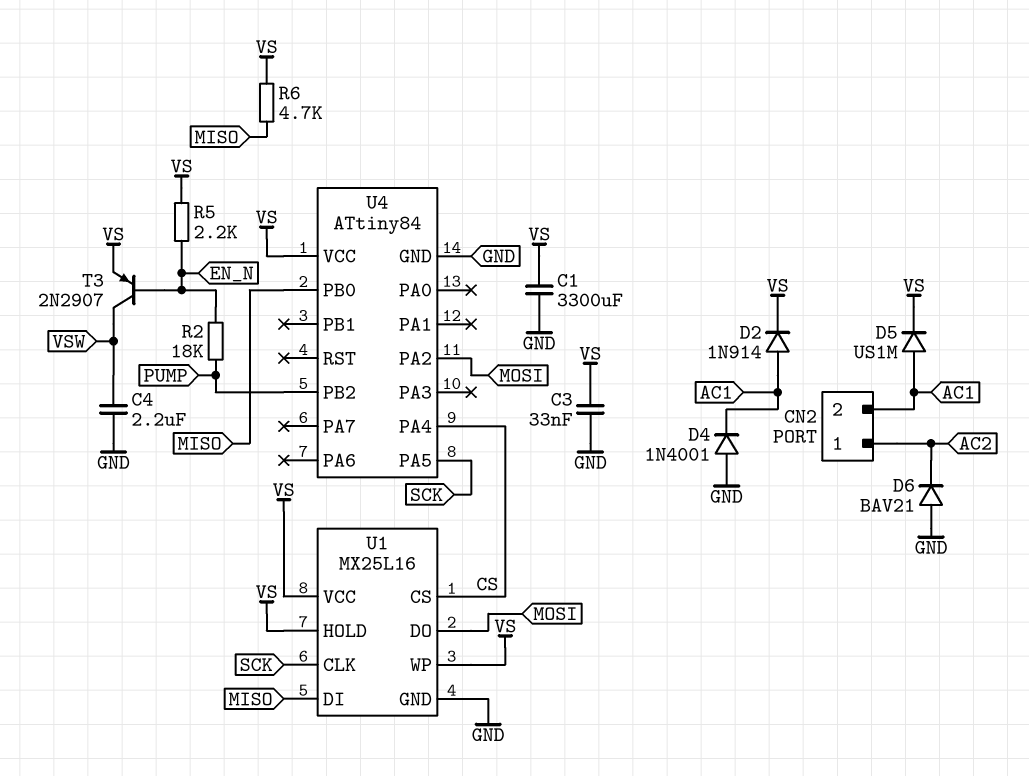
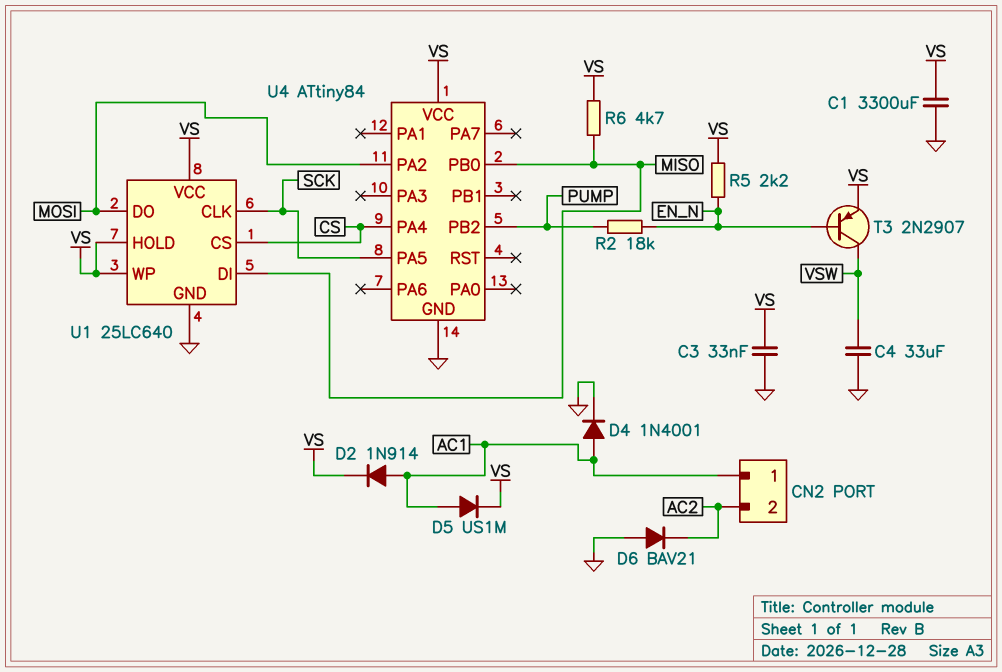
C4: 2.2uF (GND, VSW) -> 33uF (GND, VSW)
CN2 pin 1: AC2 -> AC1
CN2 pin 2: AC1 -> AC2
D4: diode 1N4001 (A GND, K AC1) -> diode 1N4001 (A AC1, K GND)
U1: MX25L16 -> 25LC640

